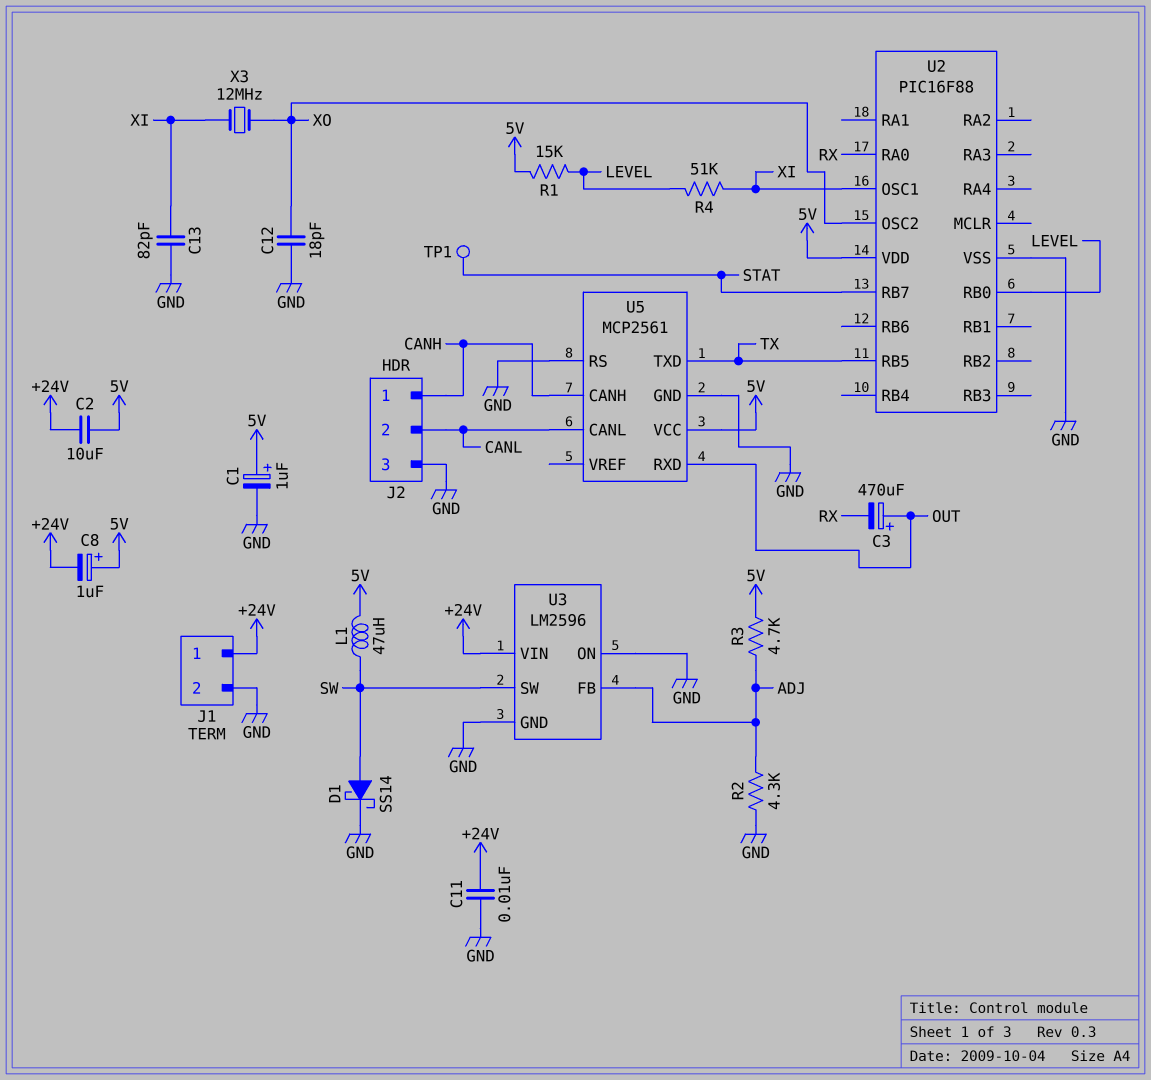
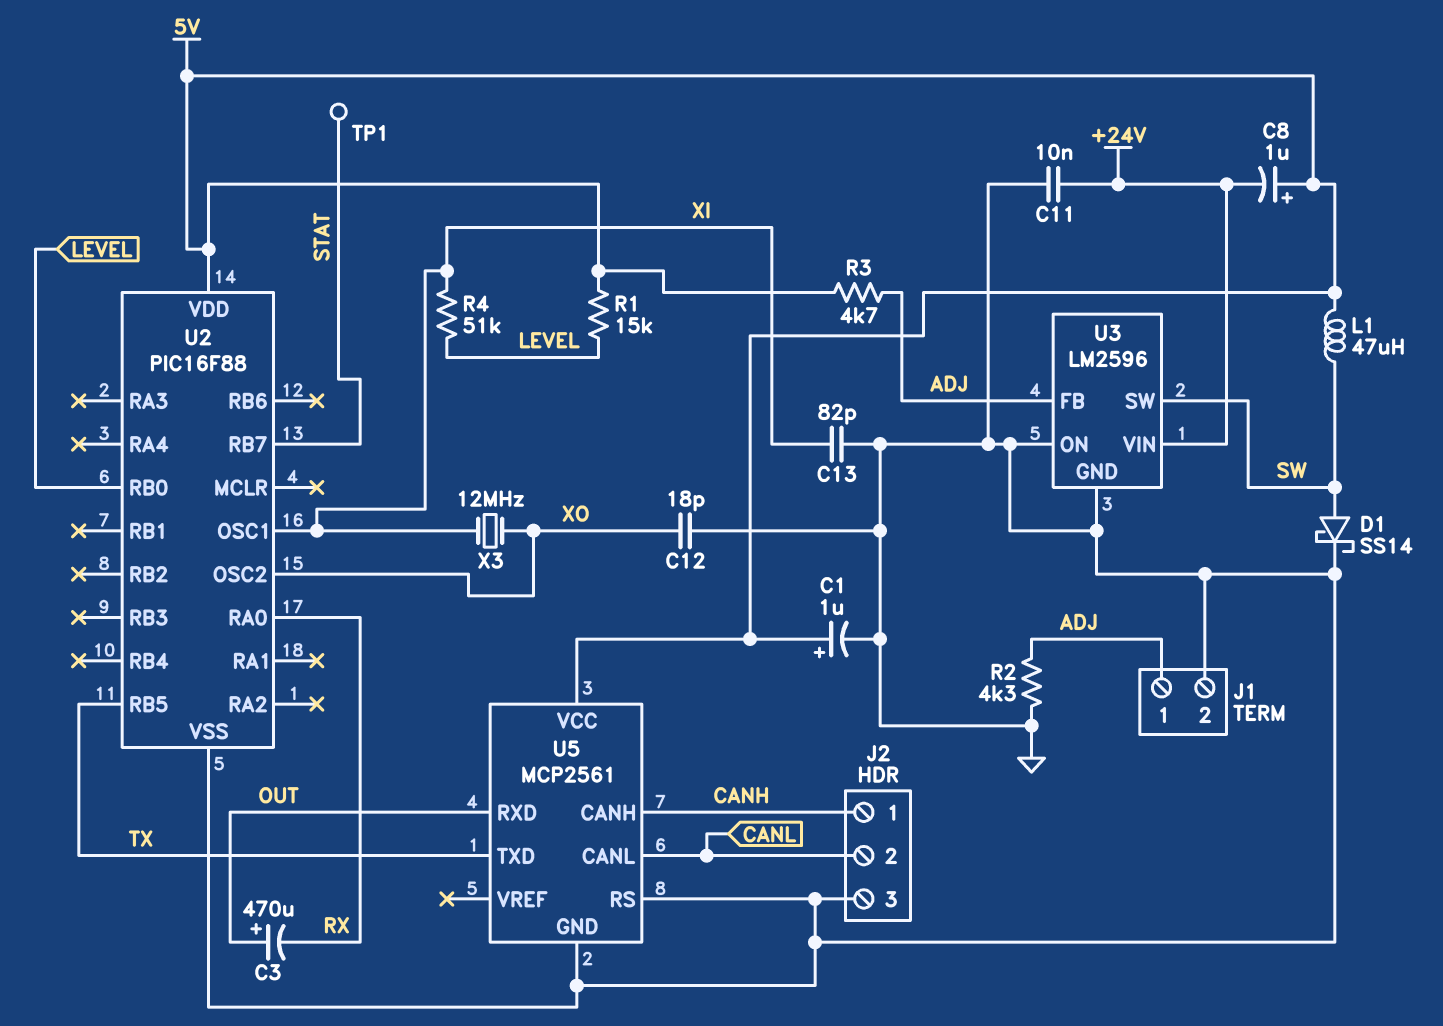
C2: 10uF (+24V, 5V) -> none
J1 pin 1: +24V -> ADJ

